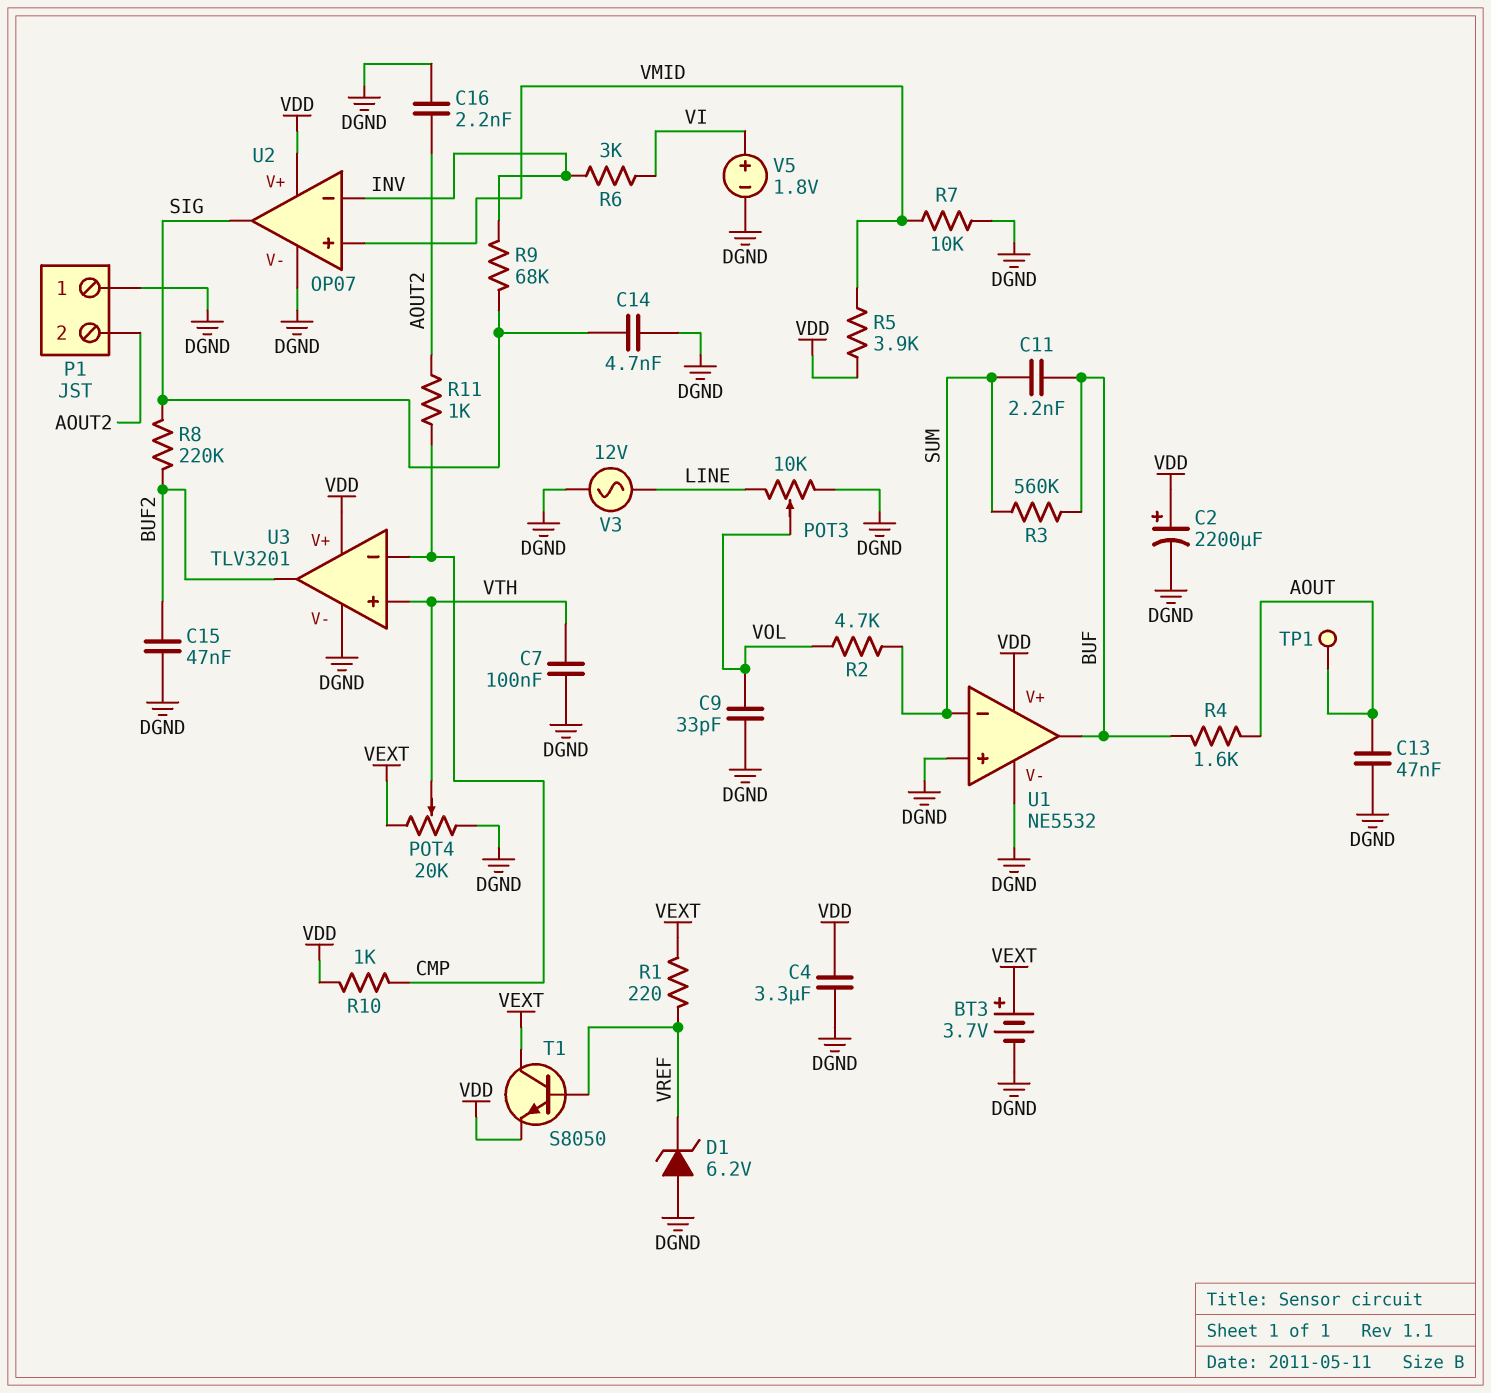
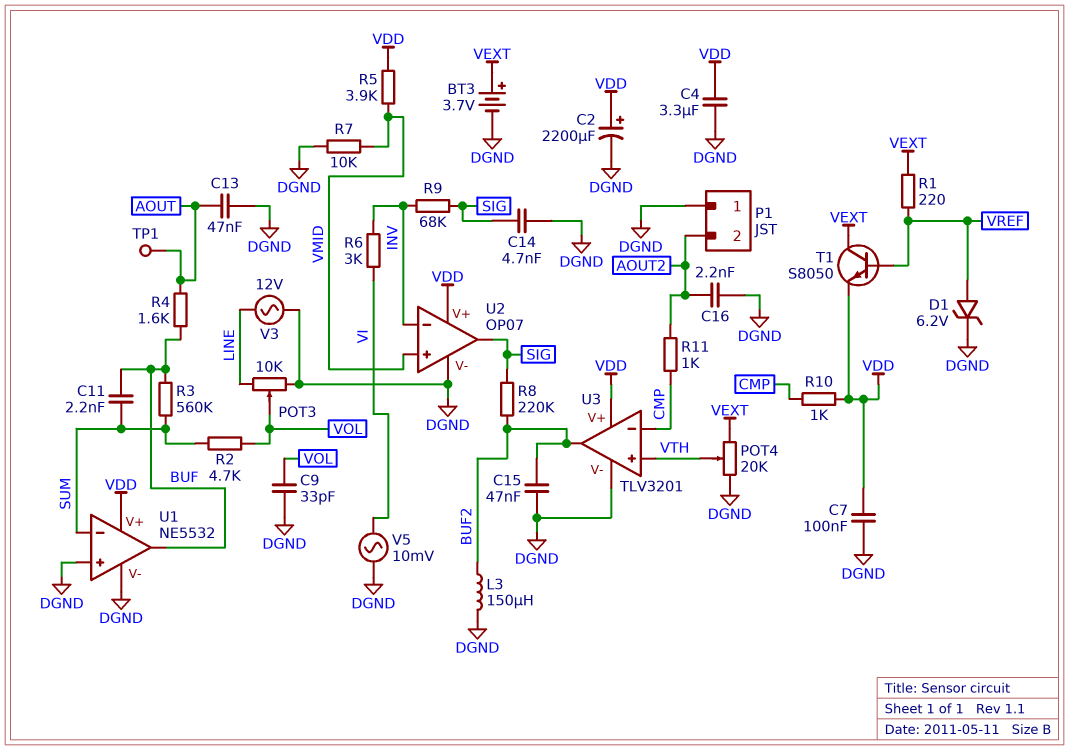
C7: 100nF (DGND, VTH) -> 100nF (DGND, VDD)
D1: zener 6.2V (A DGND, K VREF) -> zener 6.2V (A VREF, K DGND)
L3: none -> 150uH (BUF2, DGND)
V5: 1.8V (plus VI, minus DGND) -> AC 10mV (DGND, VI)

